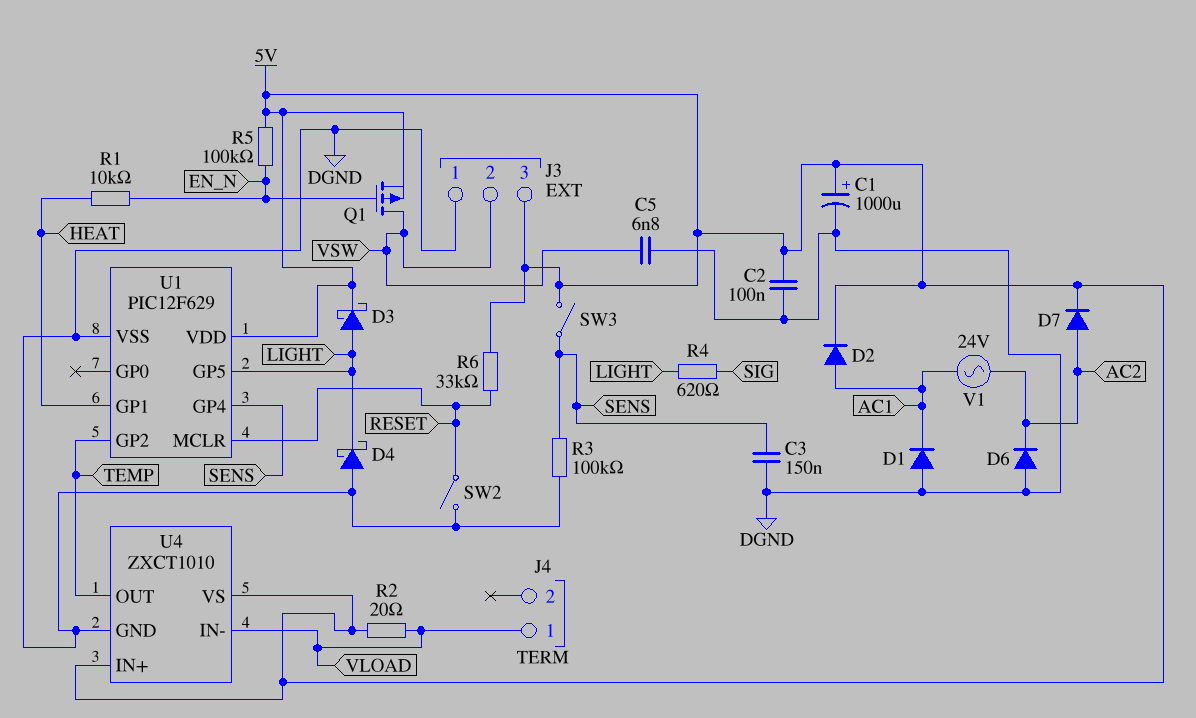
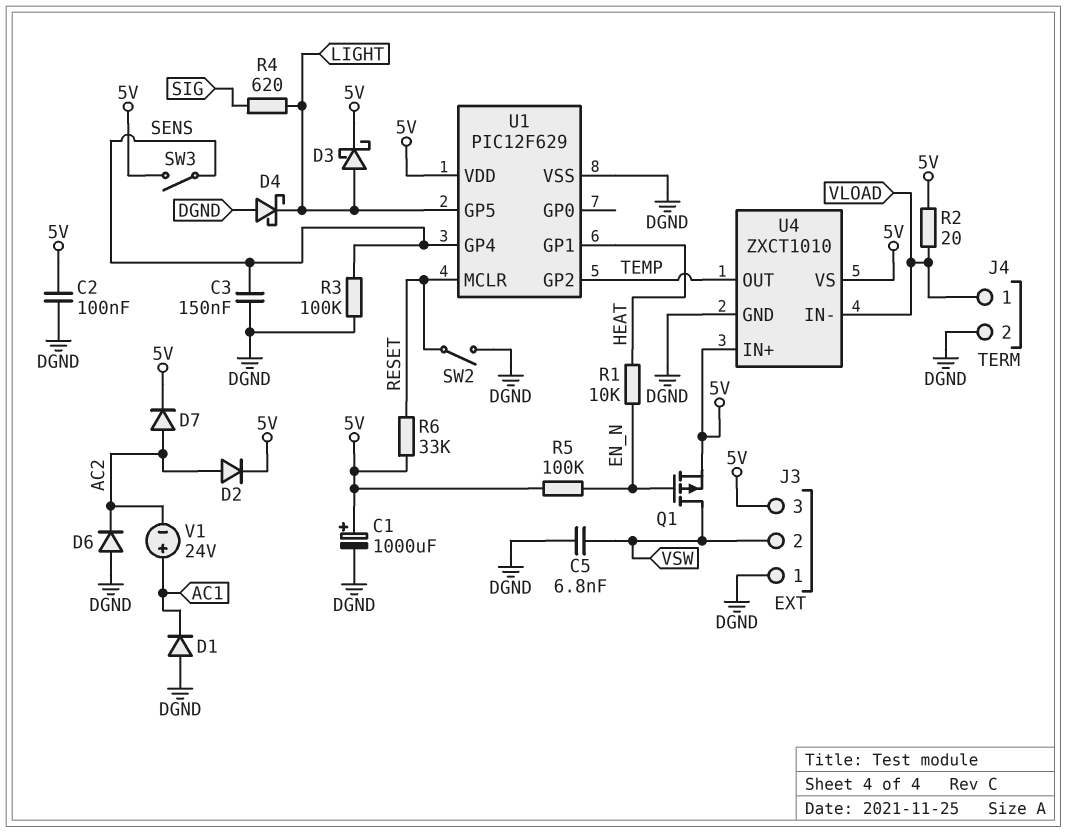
D2: diode (A AC1, K 5V) -> diode (A AC2, K 5V)
J4 pin 2: none -> DGND
V1: AC 24V (AC1, AC2) -> 24V (plus AC1, minus AC2)

